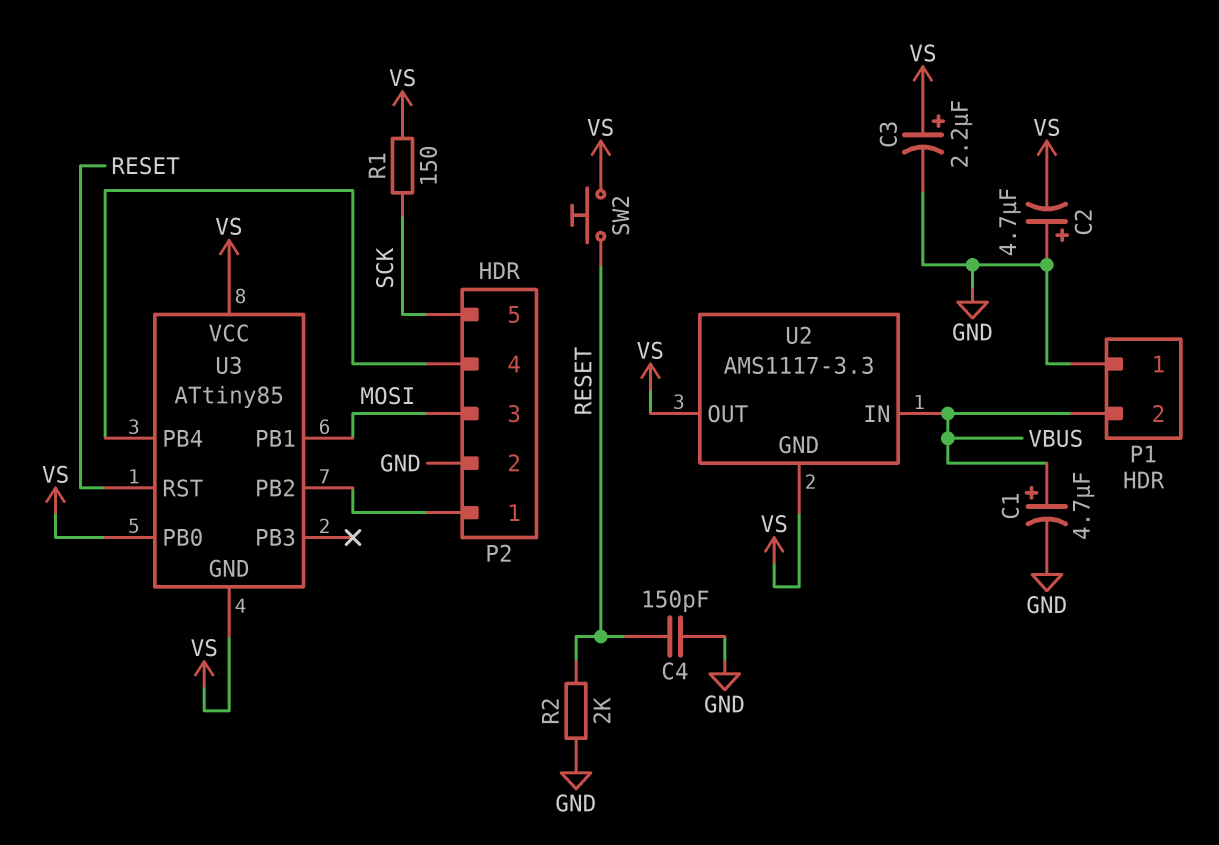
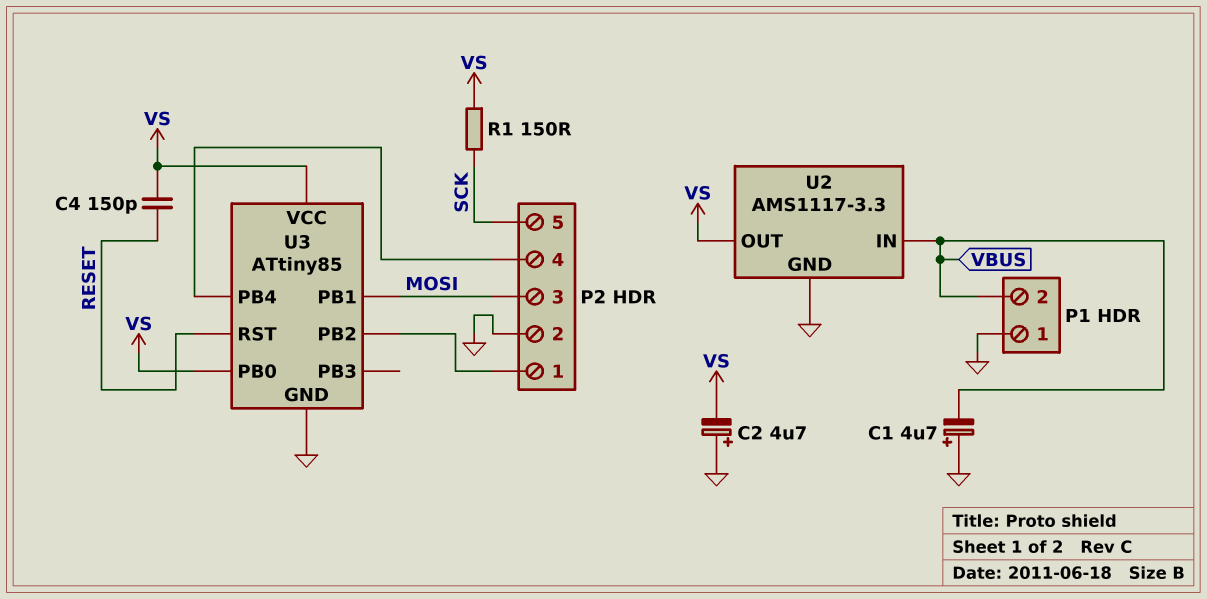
C1: 4.7uF (plus VBUS, minus GND) -> 4.7uF (plus GND, minus VBUS)
C3: 2.2uF (plus VS, minus GND) -> none
C4: 150pF (GND, RESET) -> 150pF (RESET, VS)
R2: 2k (GND, RESET) -> none
SW2: button (RESET, VS) -> none
U2 pin GND: VS -> GND
U3 pin GND: VS -> GND

